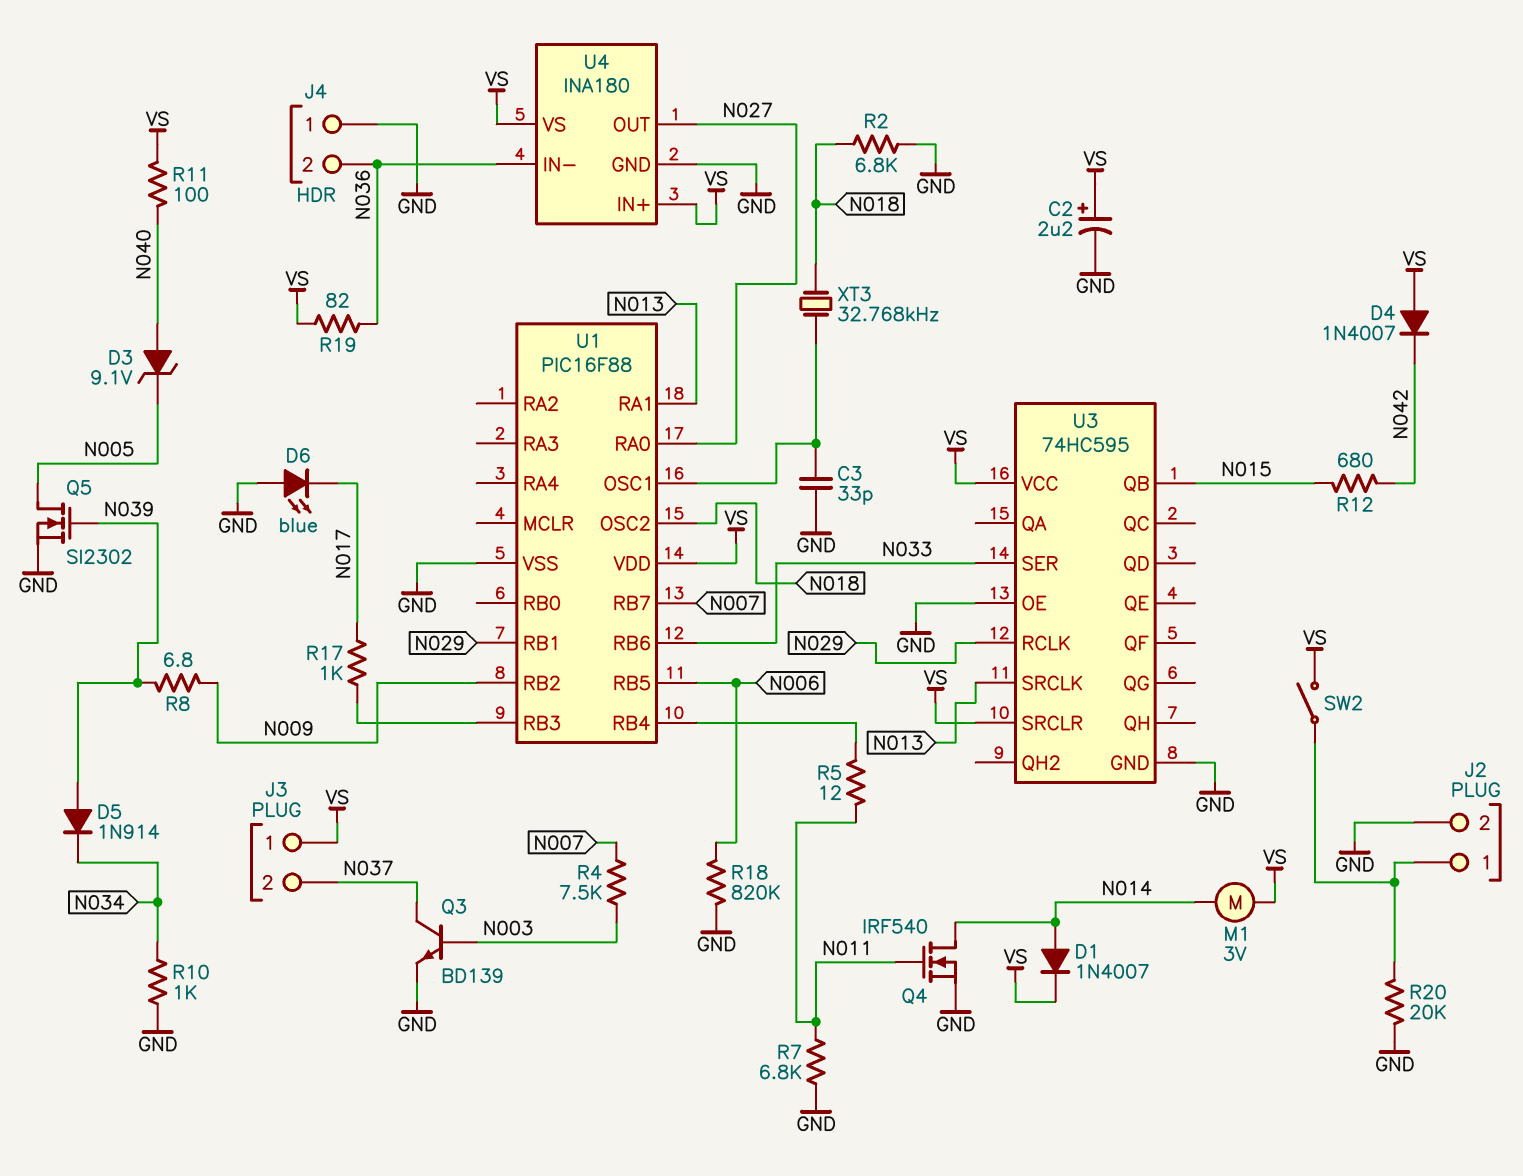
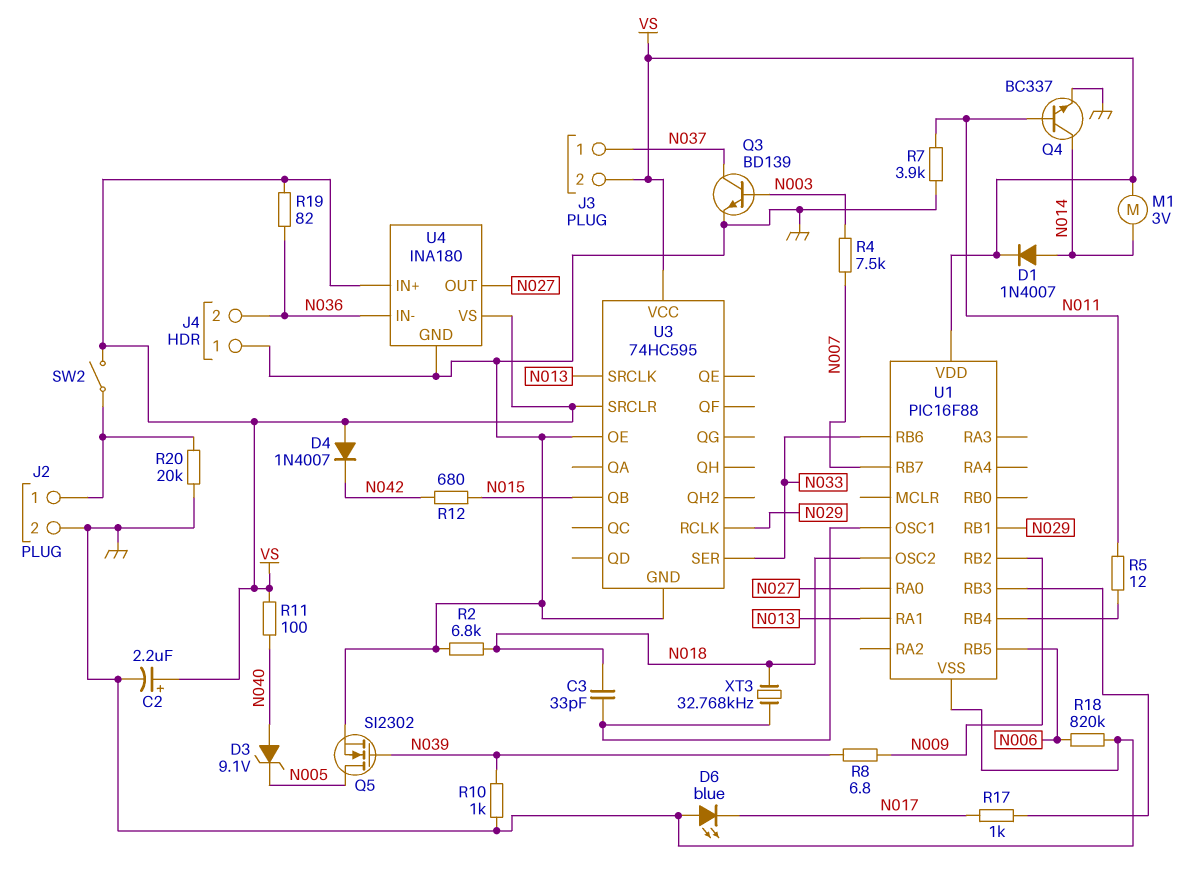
C3: 33pF (GND, U1/OSC1) -> 33pF (N018, U1/OSC1)
D5: diode 1N914 (A N039, K N034) -> none
J3 pin 1: VS -> N037
J3 pin 2: N037 -> VS
Q4: NMOS IRF540 (G N011, D N014, S GND) -> NPN BC337 (B N011, C N014, E GND)
R7: 6.8k (GND, N011) -> 3.9k (GND, N011)
R10: 1k (GND, N034) -> 1k (GND, N039)

